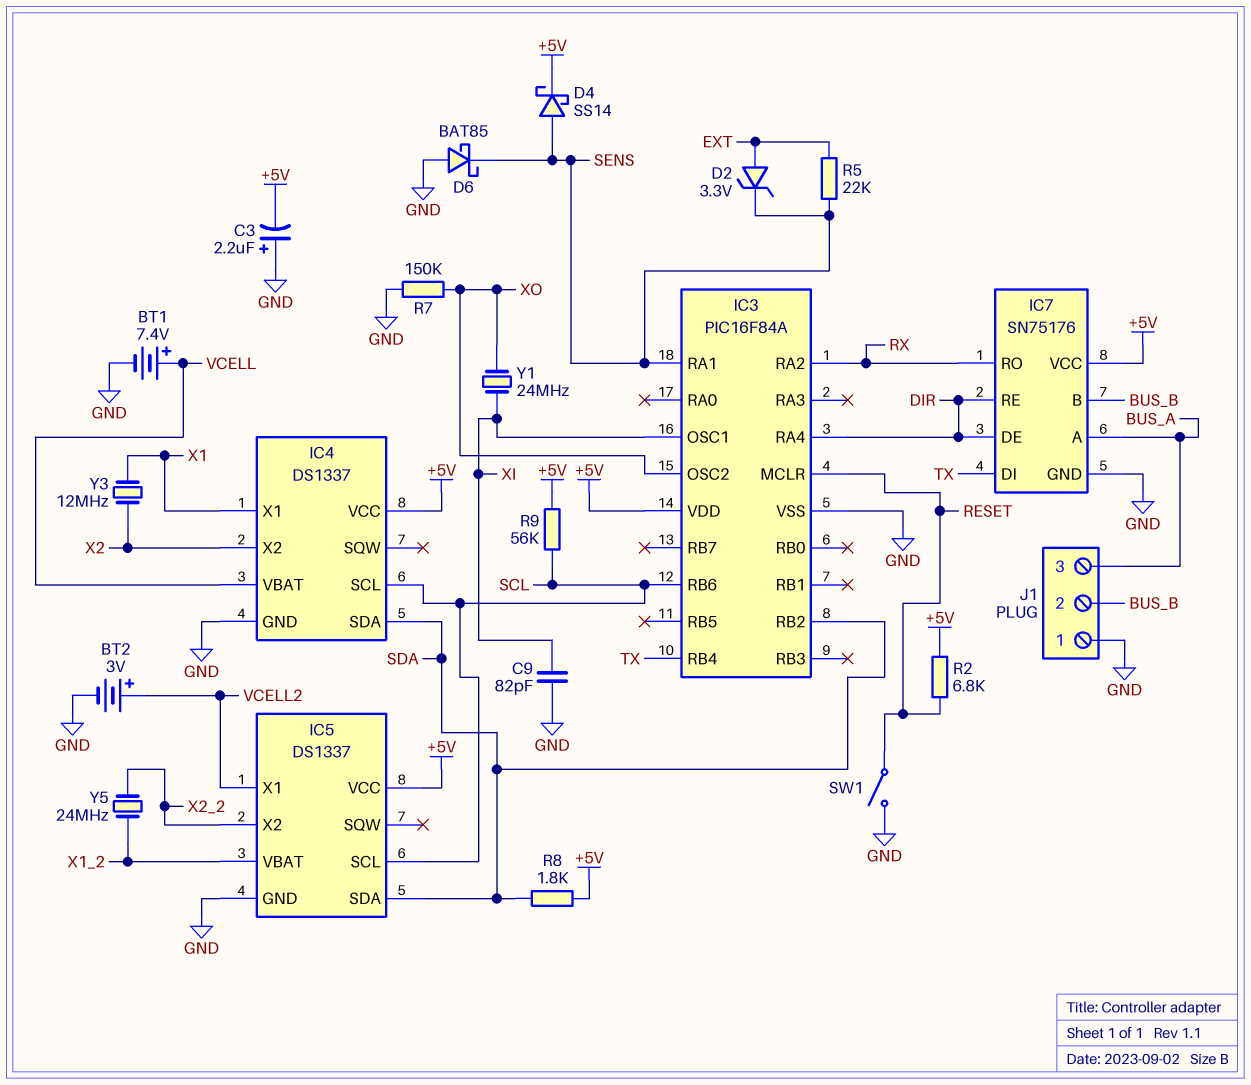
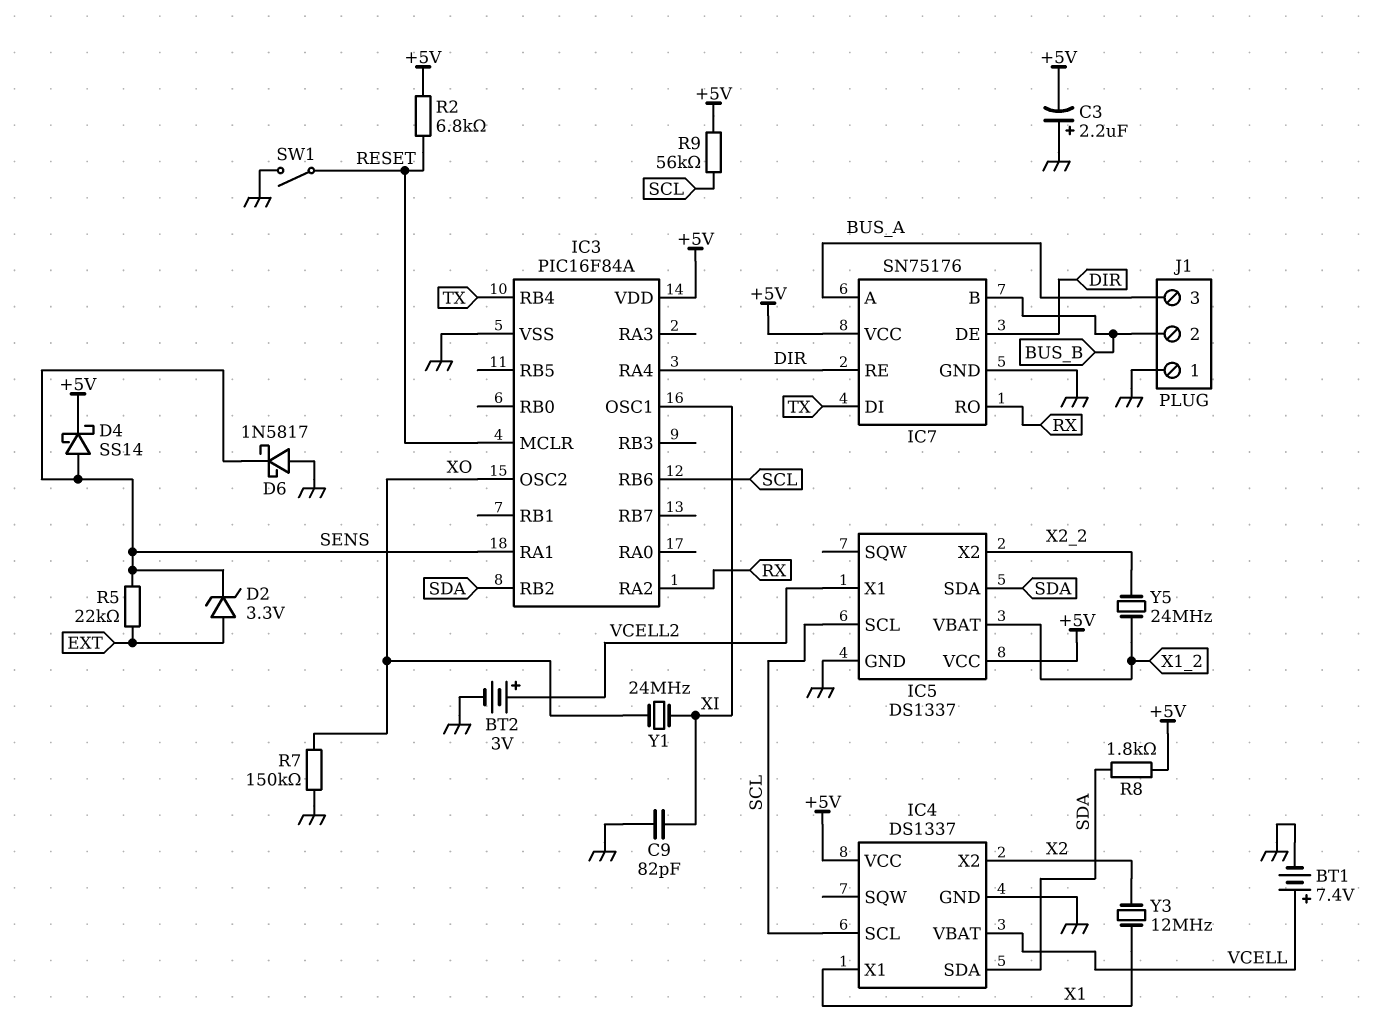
D6: schottky BAT85 (A GND, K SENS) -> schottky 1N5817 (A GND, K SENS)

